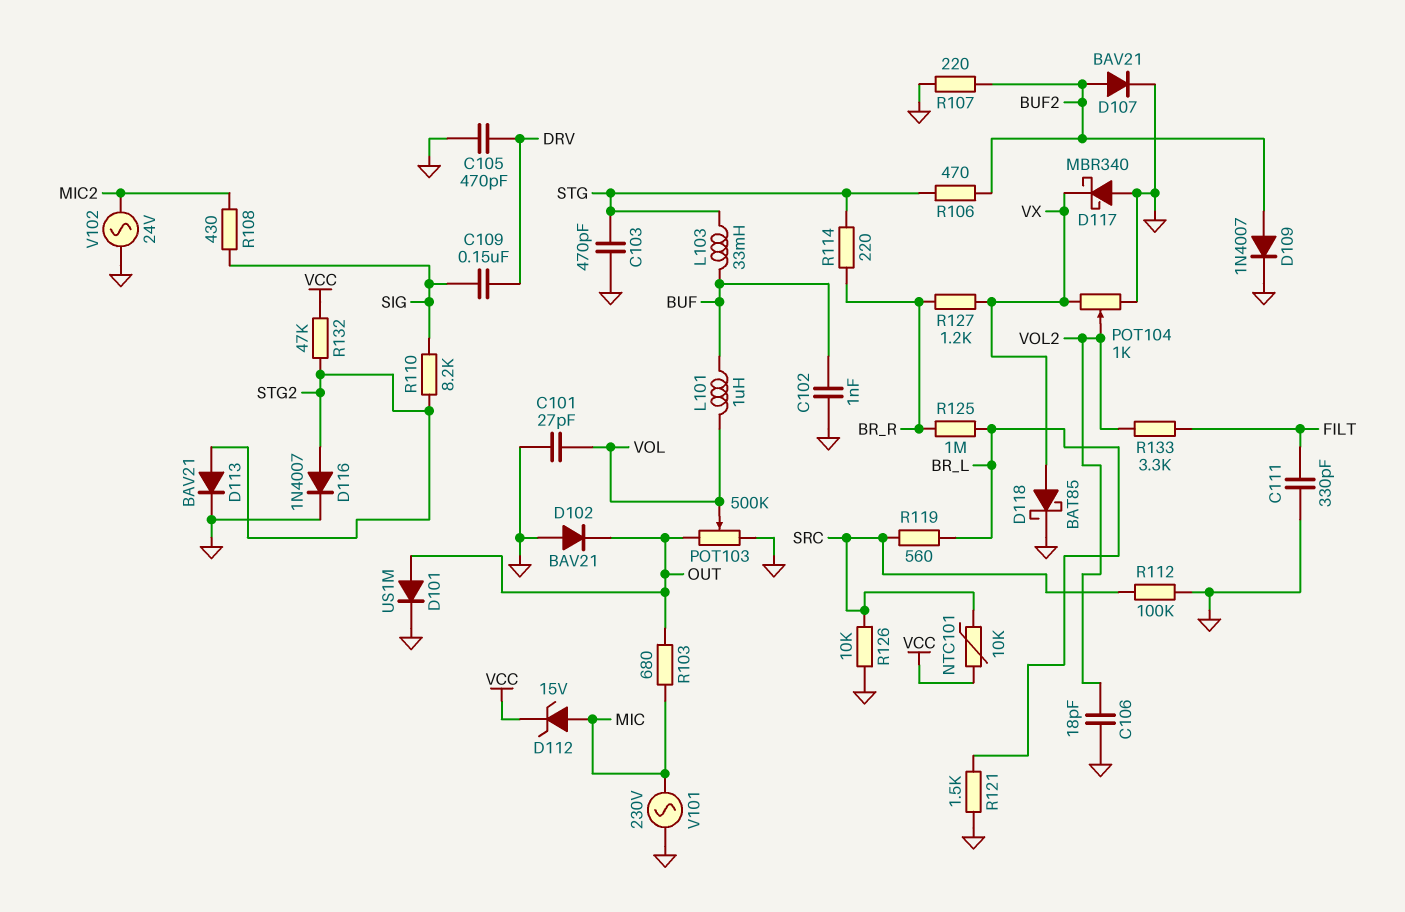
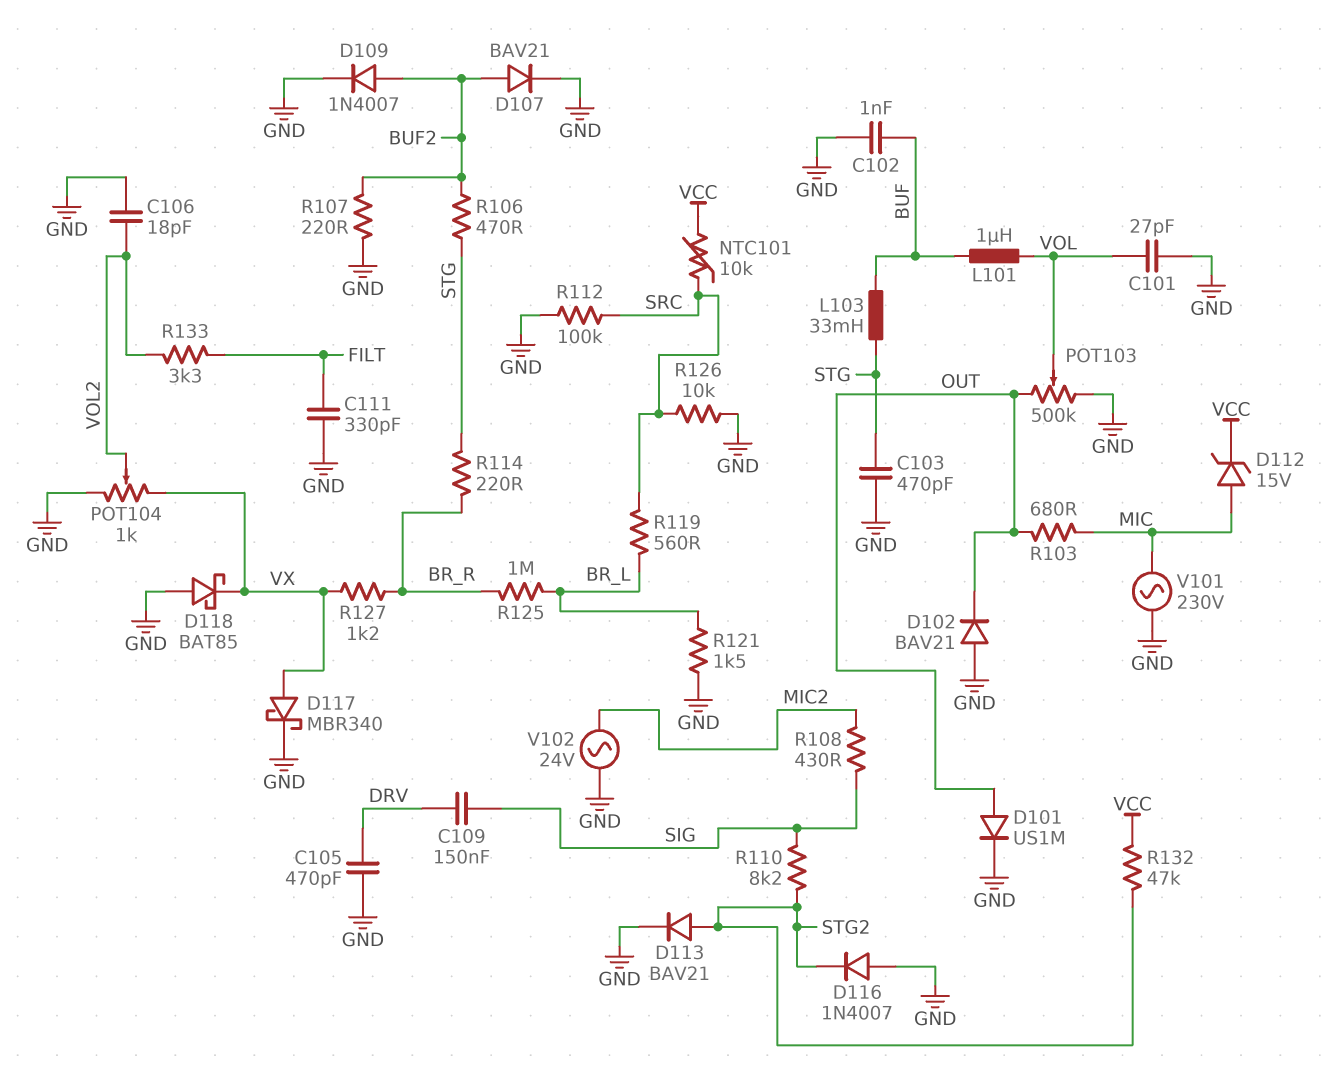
D116: diode 1N4007 (A STG2, K GND) -> diode 1N4007 (A GND, K STG2)
D117: schottky MBR340 (A GND, K VX) -> schottky MBR340 (A VX, K GND)
D118: schottky BAT85 (A VX, K GND) -> schottky BAT85 (A GND, K VX)

